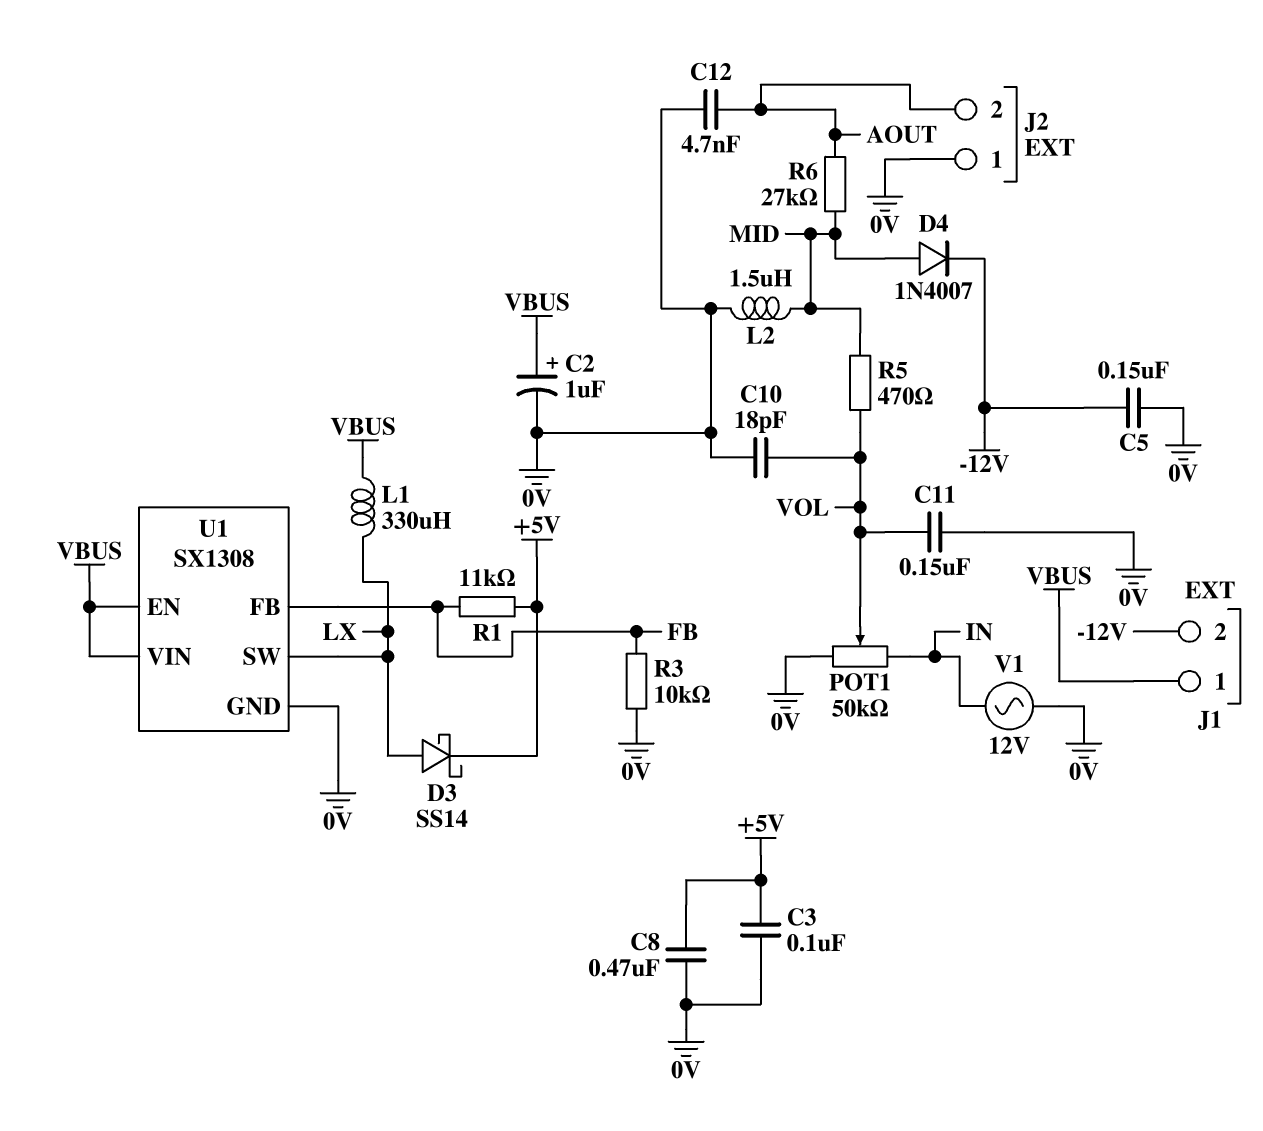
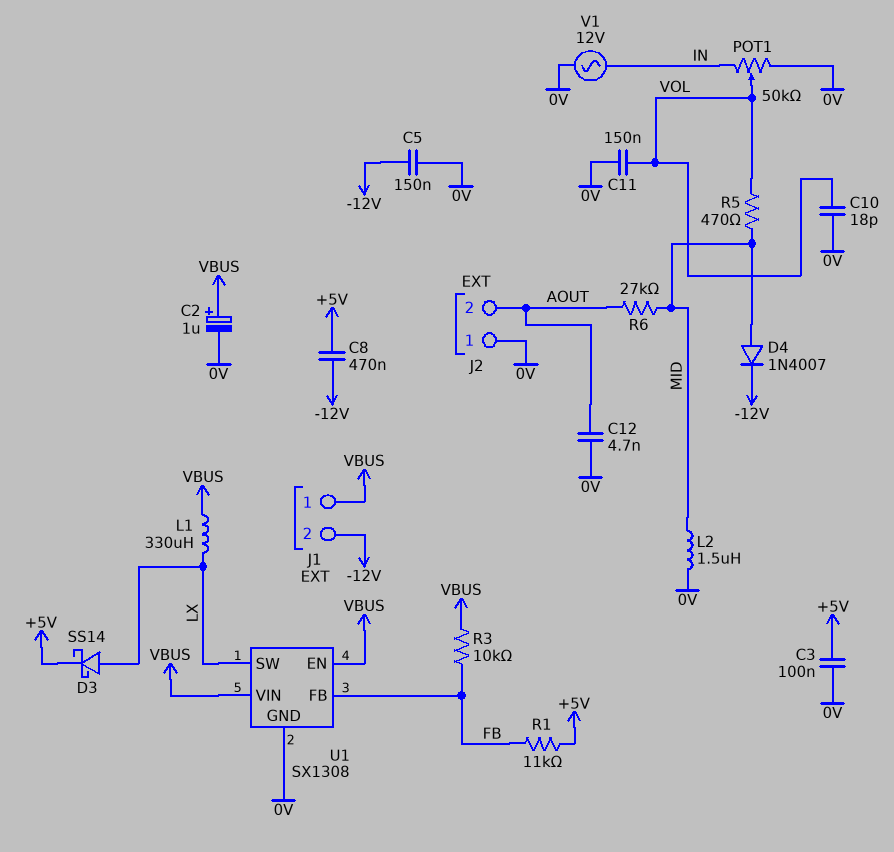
C8: 470nF (+5V, 0V) -> 470nF (+5V, -12V)
R3: 10k (0V, FB) -> 10k (FB, VBUS)

